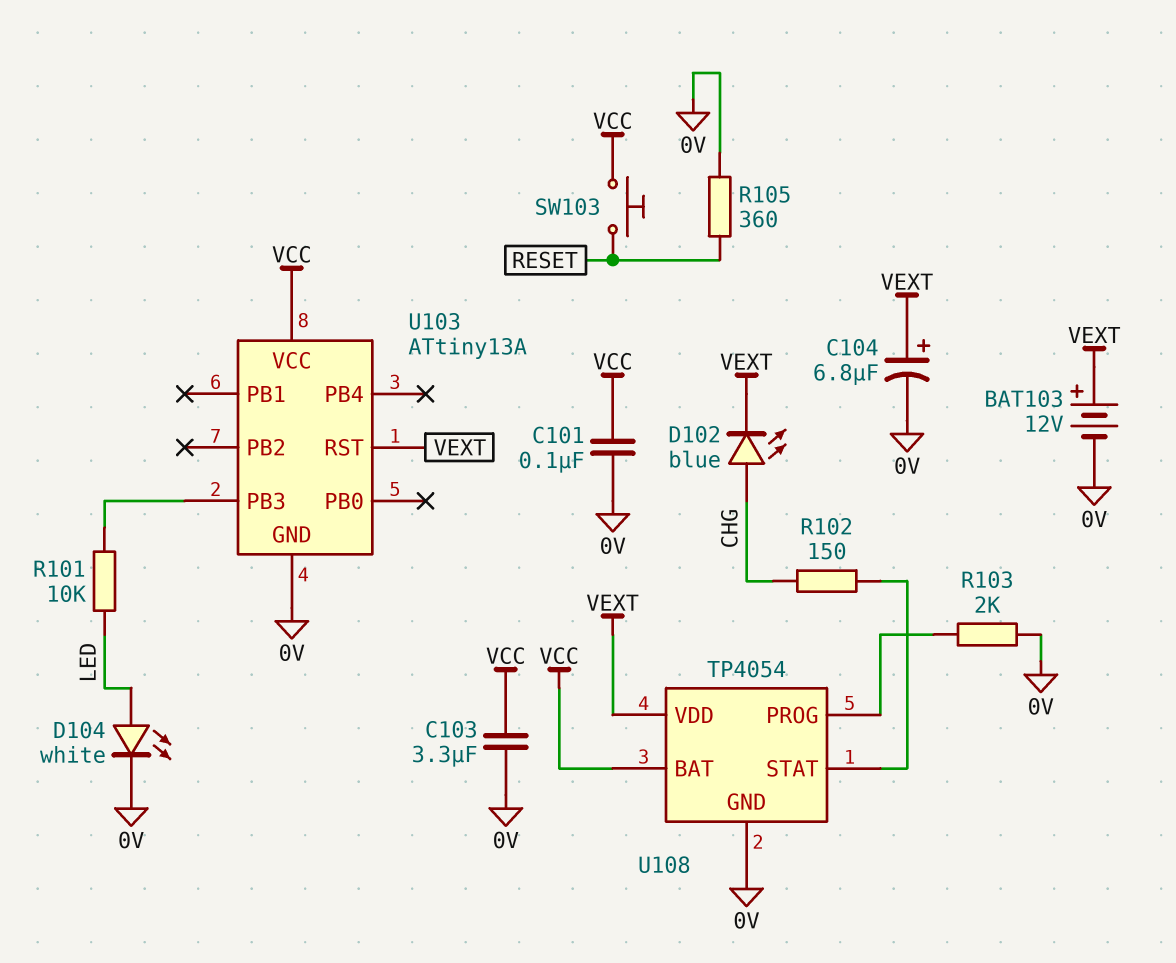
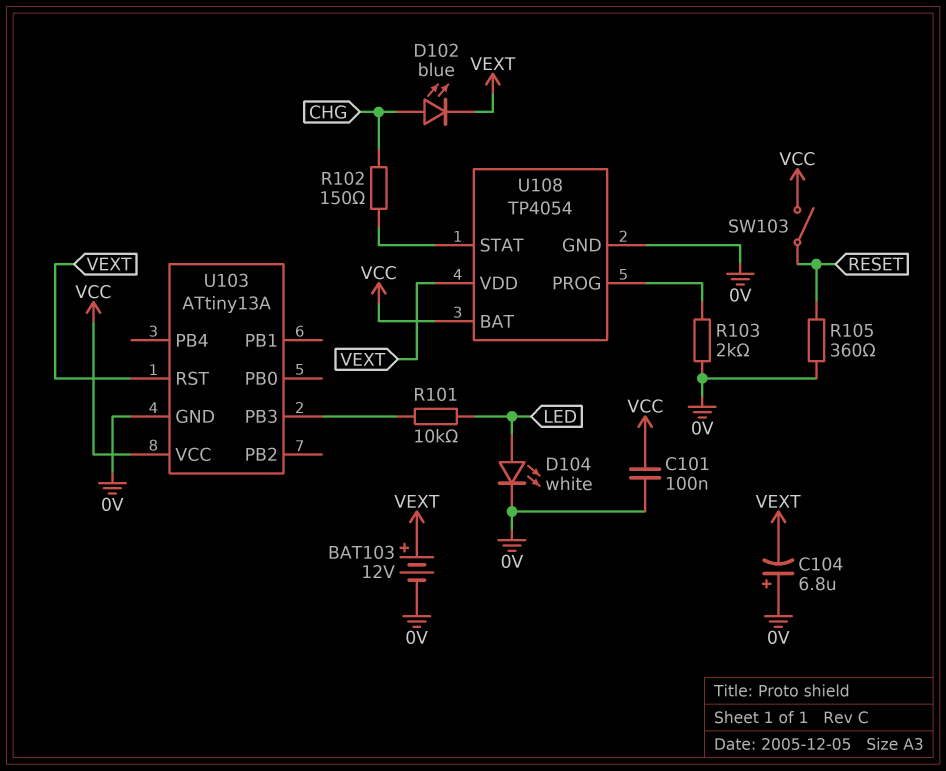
C103: 3.3uF (0V, VCC) -> none
C104: 6.8uF (plus VEXT, minus 0V) -> 6.8uF (plus 0V, minus VEXT)
SW103: button (RESET, VCC) -> switch (RESET, VCC)

